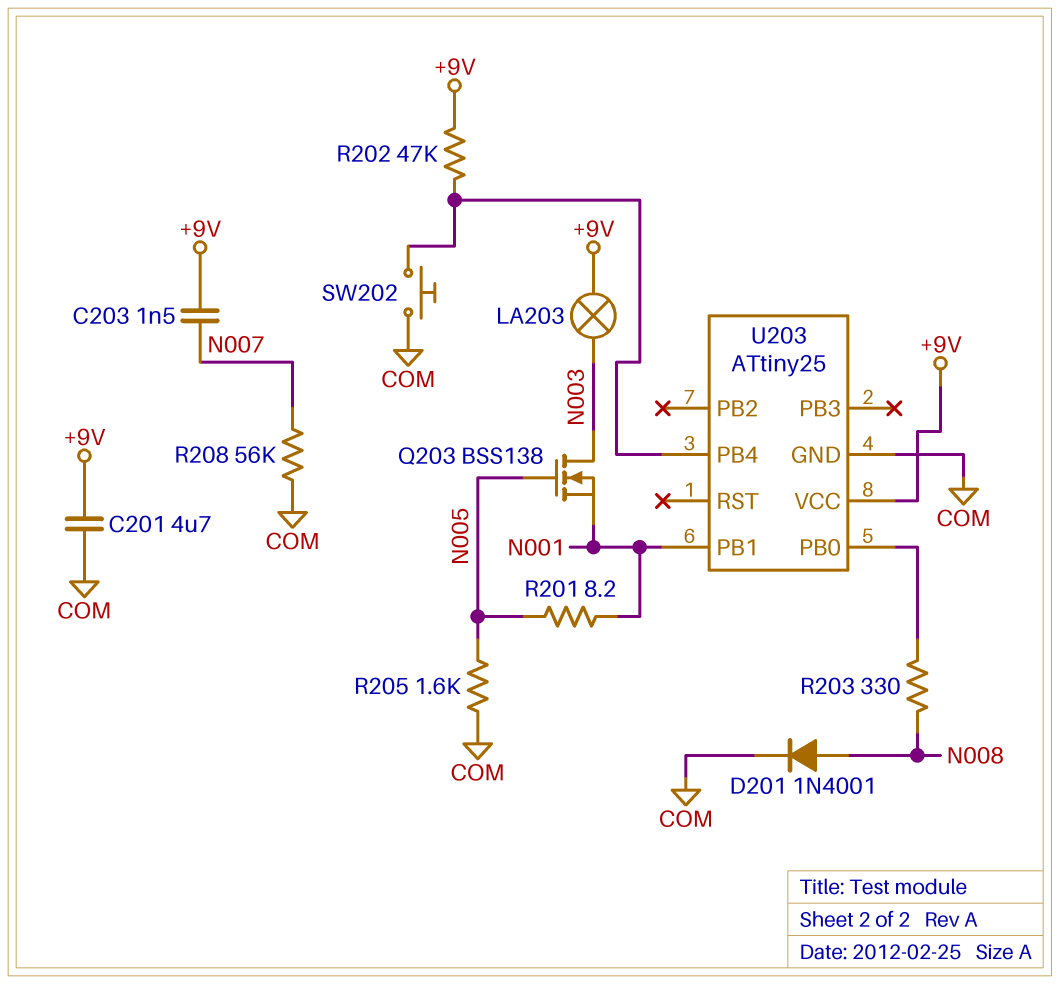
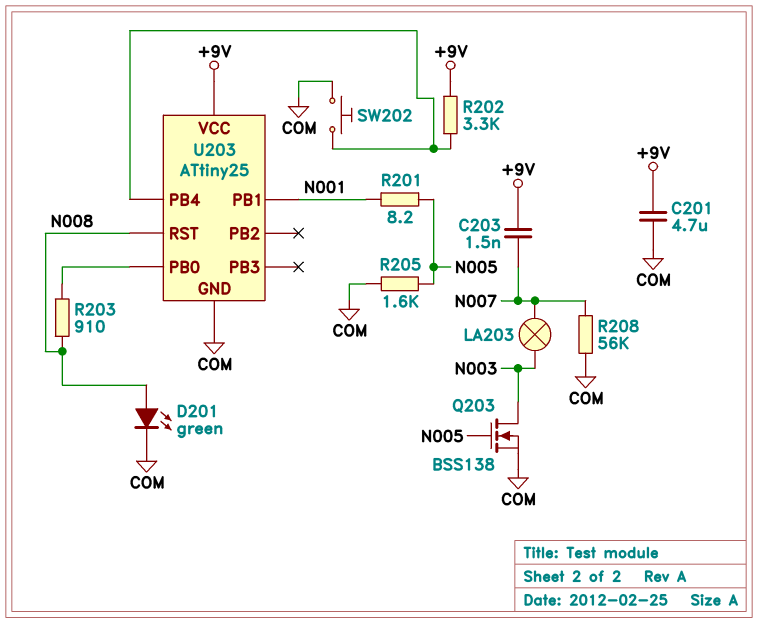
D201: diode 1N4001 (A N008, K COM) -> LED green (A N008, K COM)
LA203: lamp (+9V, N003) -> lamp (N003, N007)
Q203: NMOS BSS138 (G N005, D N003, S N001) -> NMOS BSS138 (G N005, D N003, S COM)
R202: 47k (+9V, U203/PB4) -> 3.3k (+9V, U203/PB4)
R203: 330 (N008, U203/PB0) -> 910 (N008, U203/PB0)
U203 pin RST: none -> N008

